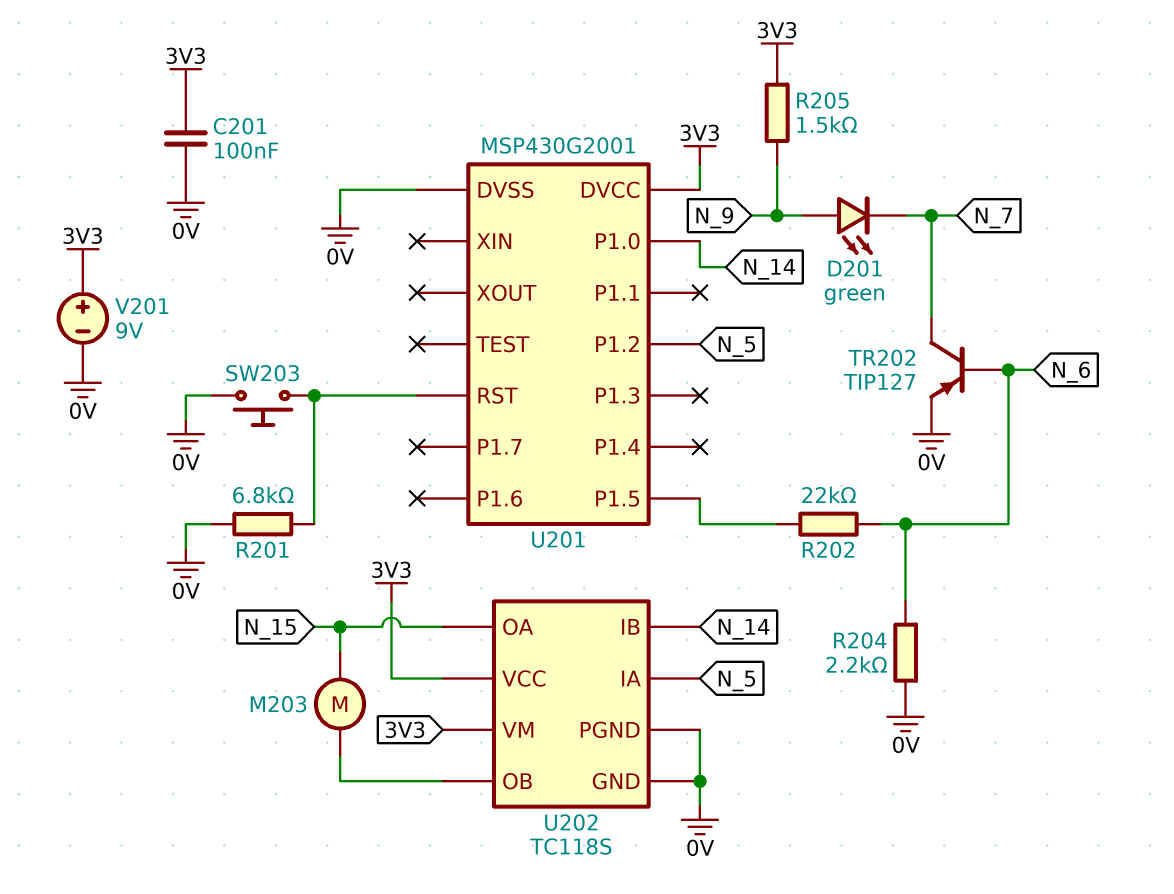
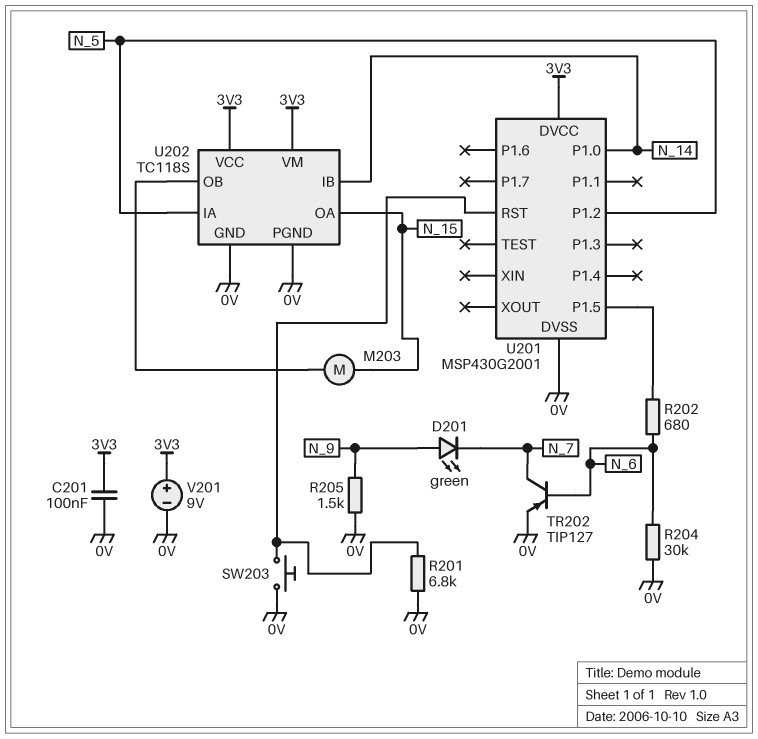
R202: 22k (N_6, U201/P1.5) -> 680 (N_6, U201/P1.5)
R204: 2.2k (0V, N_6) -> 30k (0V, N_6)
R205: 1.5k (3V3, N_9) -> 1.5k (0V, N_9)

